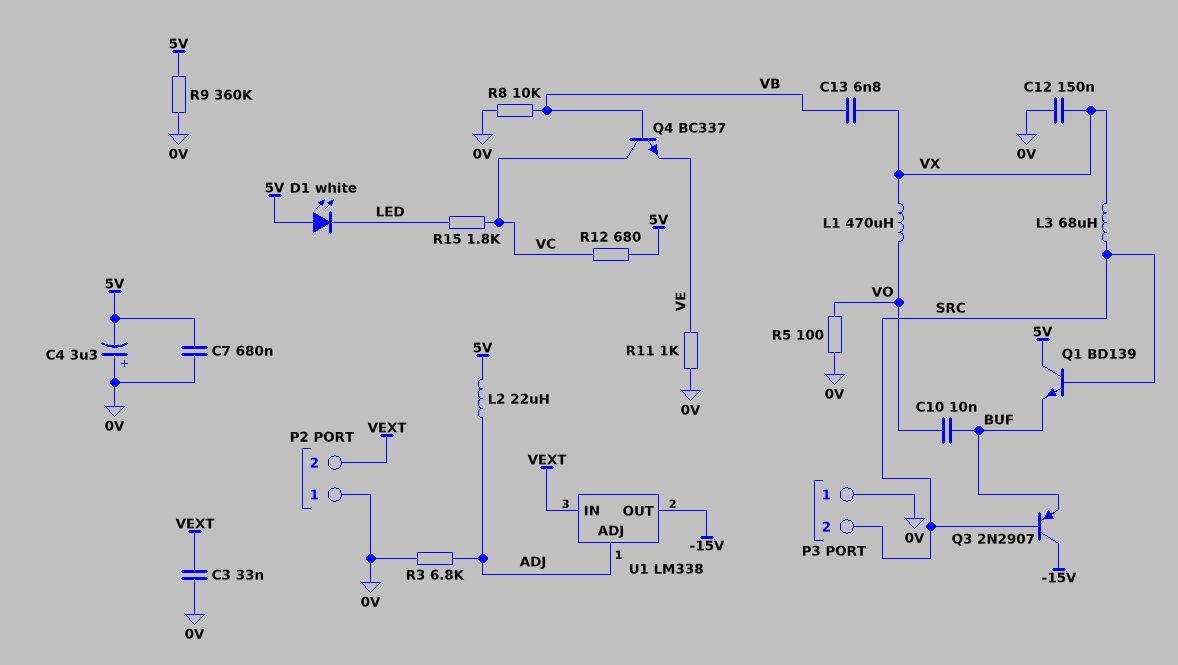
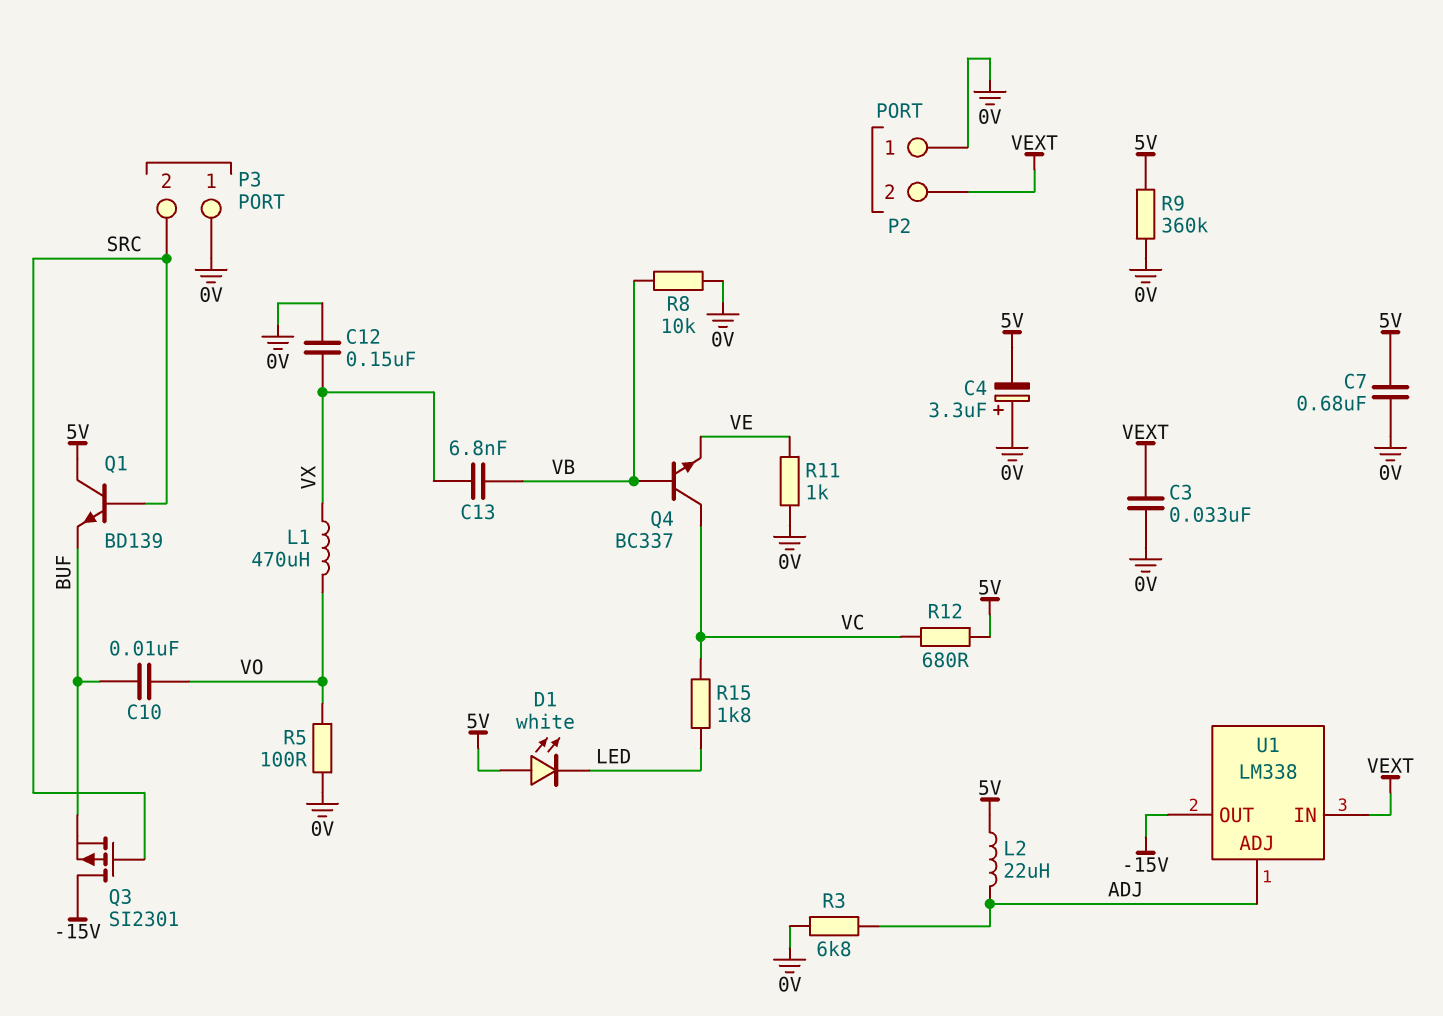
L3: 68uH (SRC, VX) -> none
Q3: PNP 2N2907 (B SRC, C -15V, E BUF) -> PMOS SI2301 (G SRC, D -15V, S BUF)

